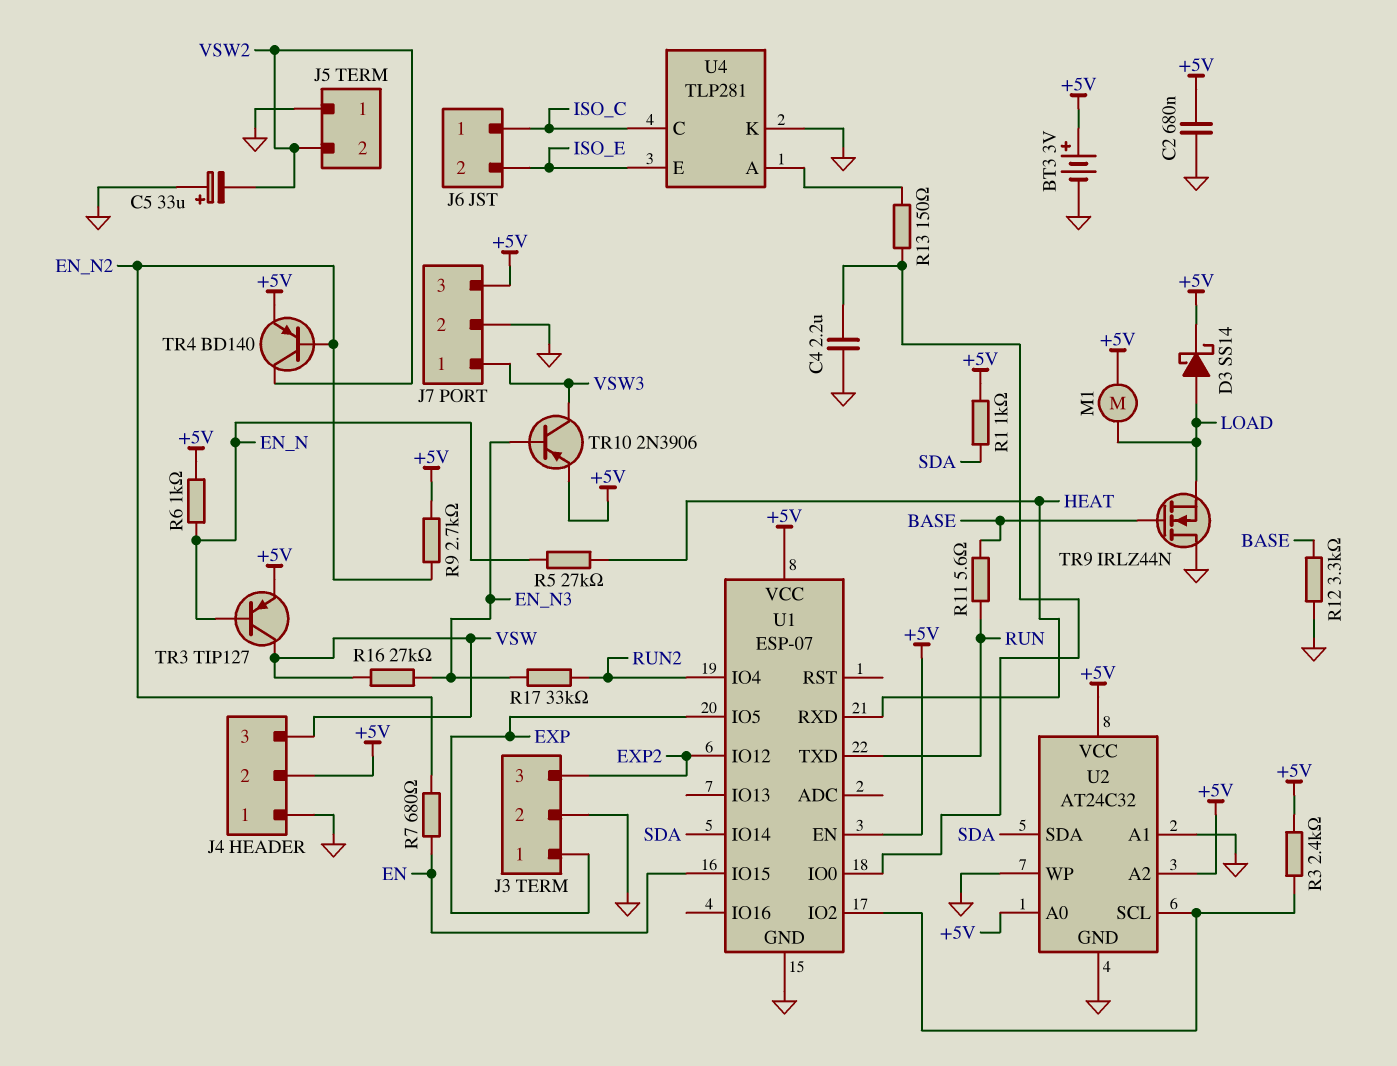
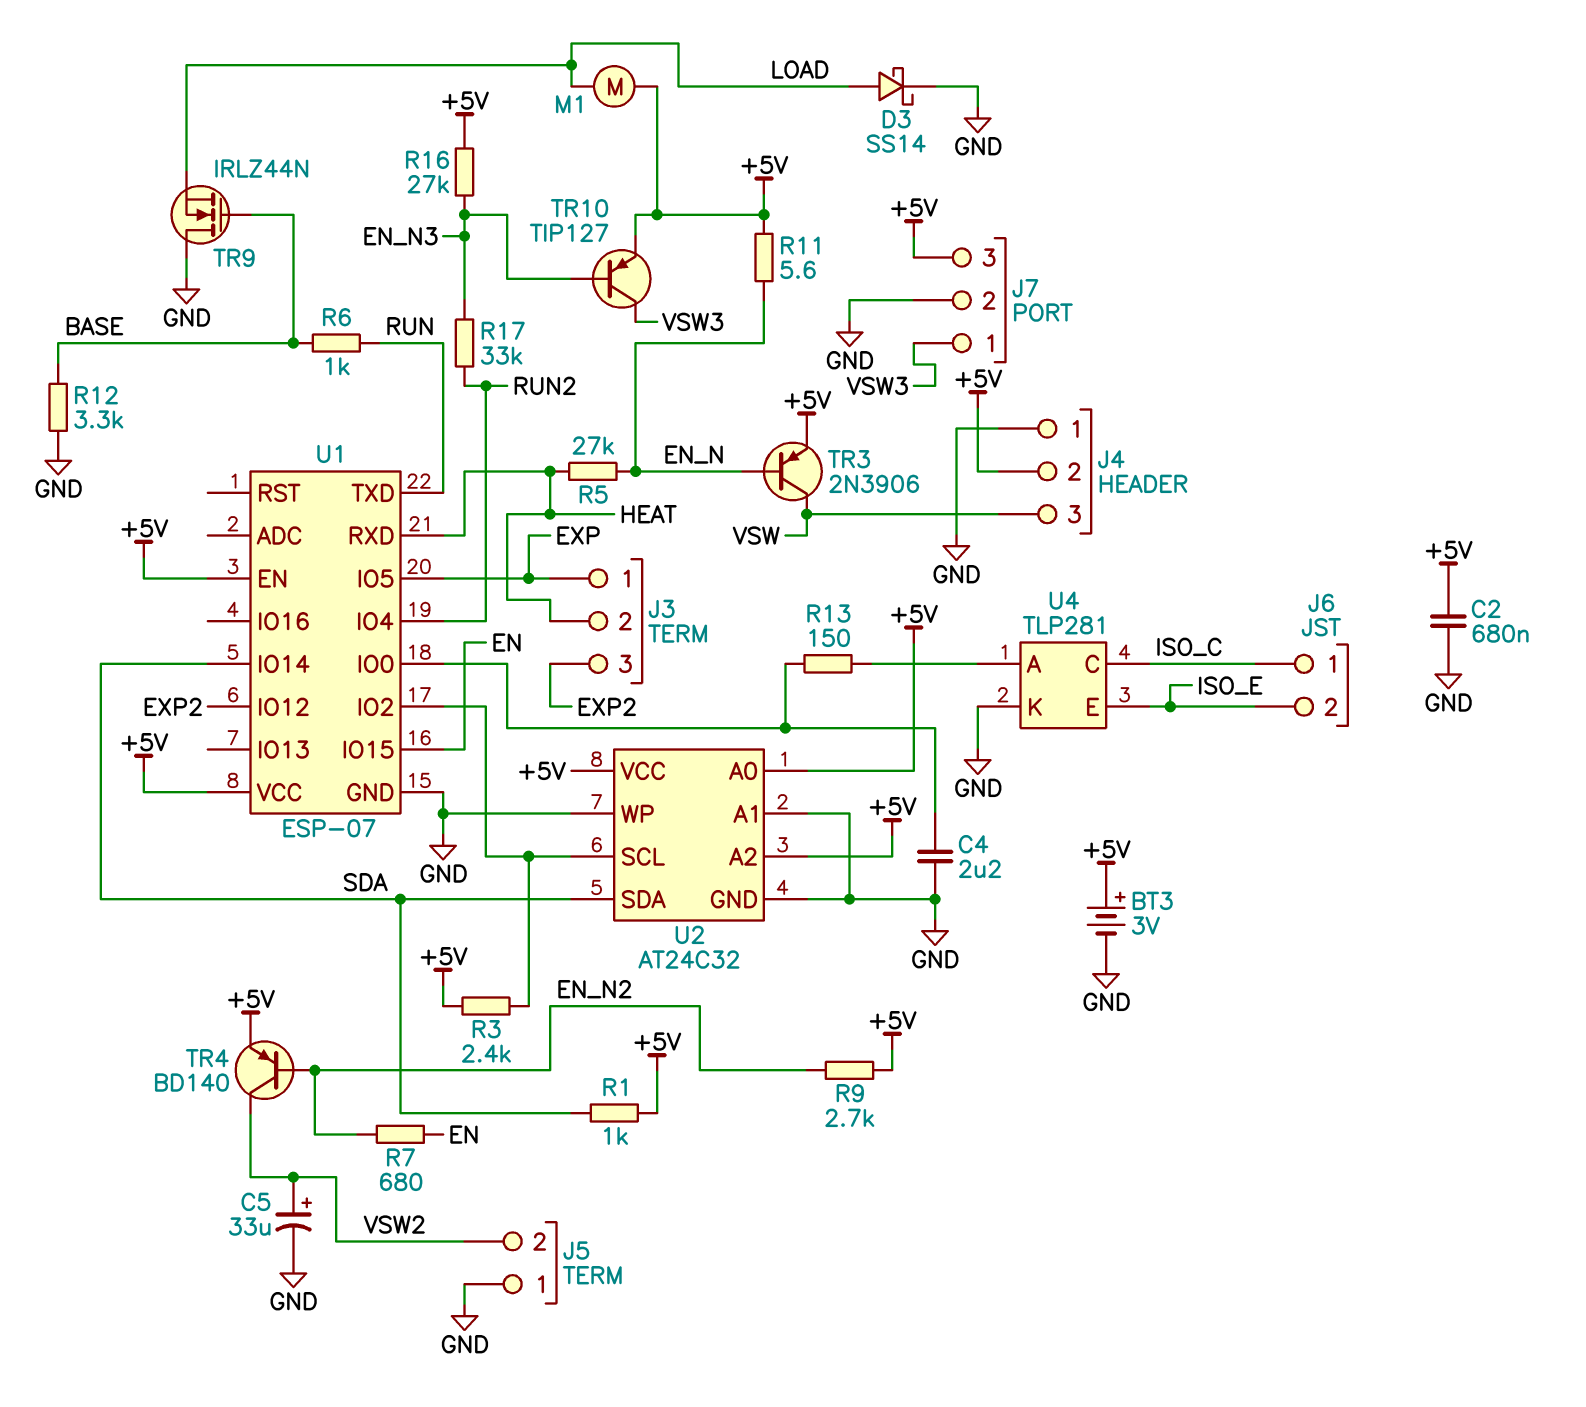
C5: 33uF (plus GND, minus VSW2) -> 33uF (plus VSW2, minus GND)
D3: schottky SS14 (A LOAD, K +5V) -> schottky SS14 (A LOAD, K GND)
J3 pin 2: GND -> HEAT
R6: 1k (+5V, EN_N) -> 1k (BASE, RUN)
R11: 5.6 (BASE, RUN) -> 5.6 (+5V, EN_N)
R16: 27k (EN_N3, VSW) -> 27k (+5V, EN_N3)
TR3: PNP TIP127 (B EN_N, C VSW, E +5V) -> PNP 2N3906 (B EN_N, C VSW, E +5V)
TR10: PNP 2N3906 (B EN_N3, C VSW3, E +5V) -> PNP TIP127 (B EN_N3, C VSW3, E +5V)

